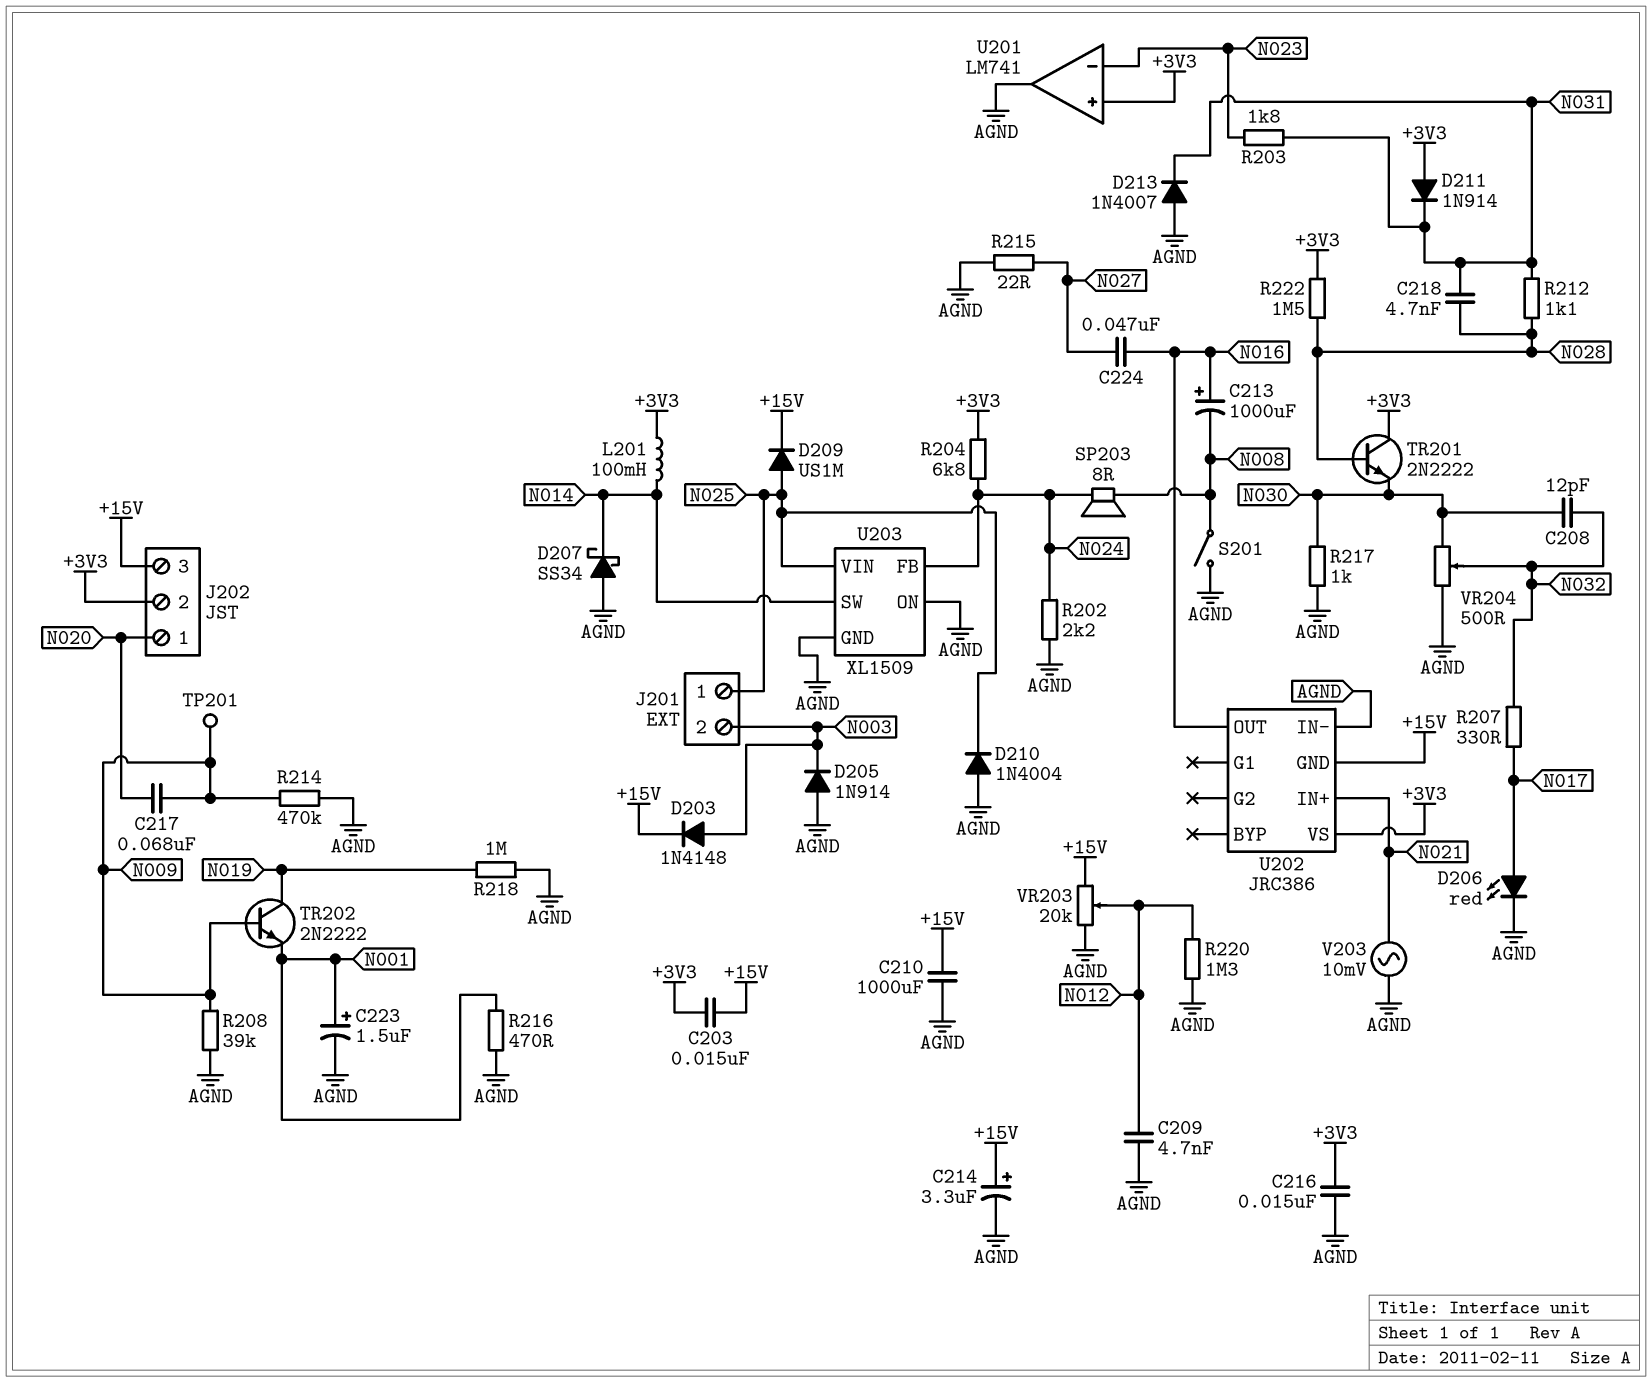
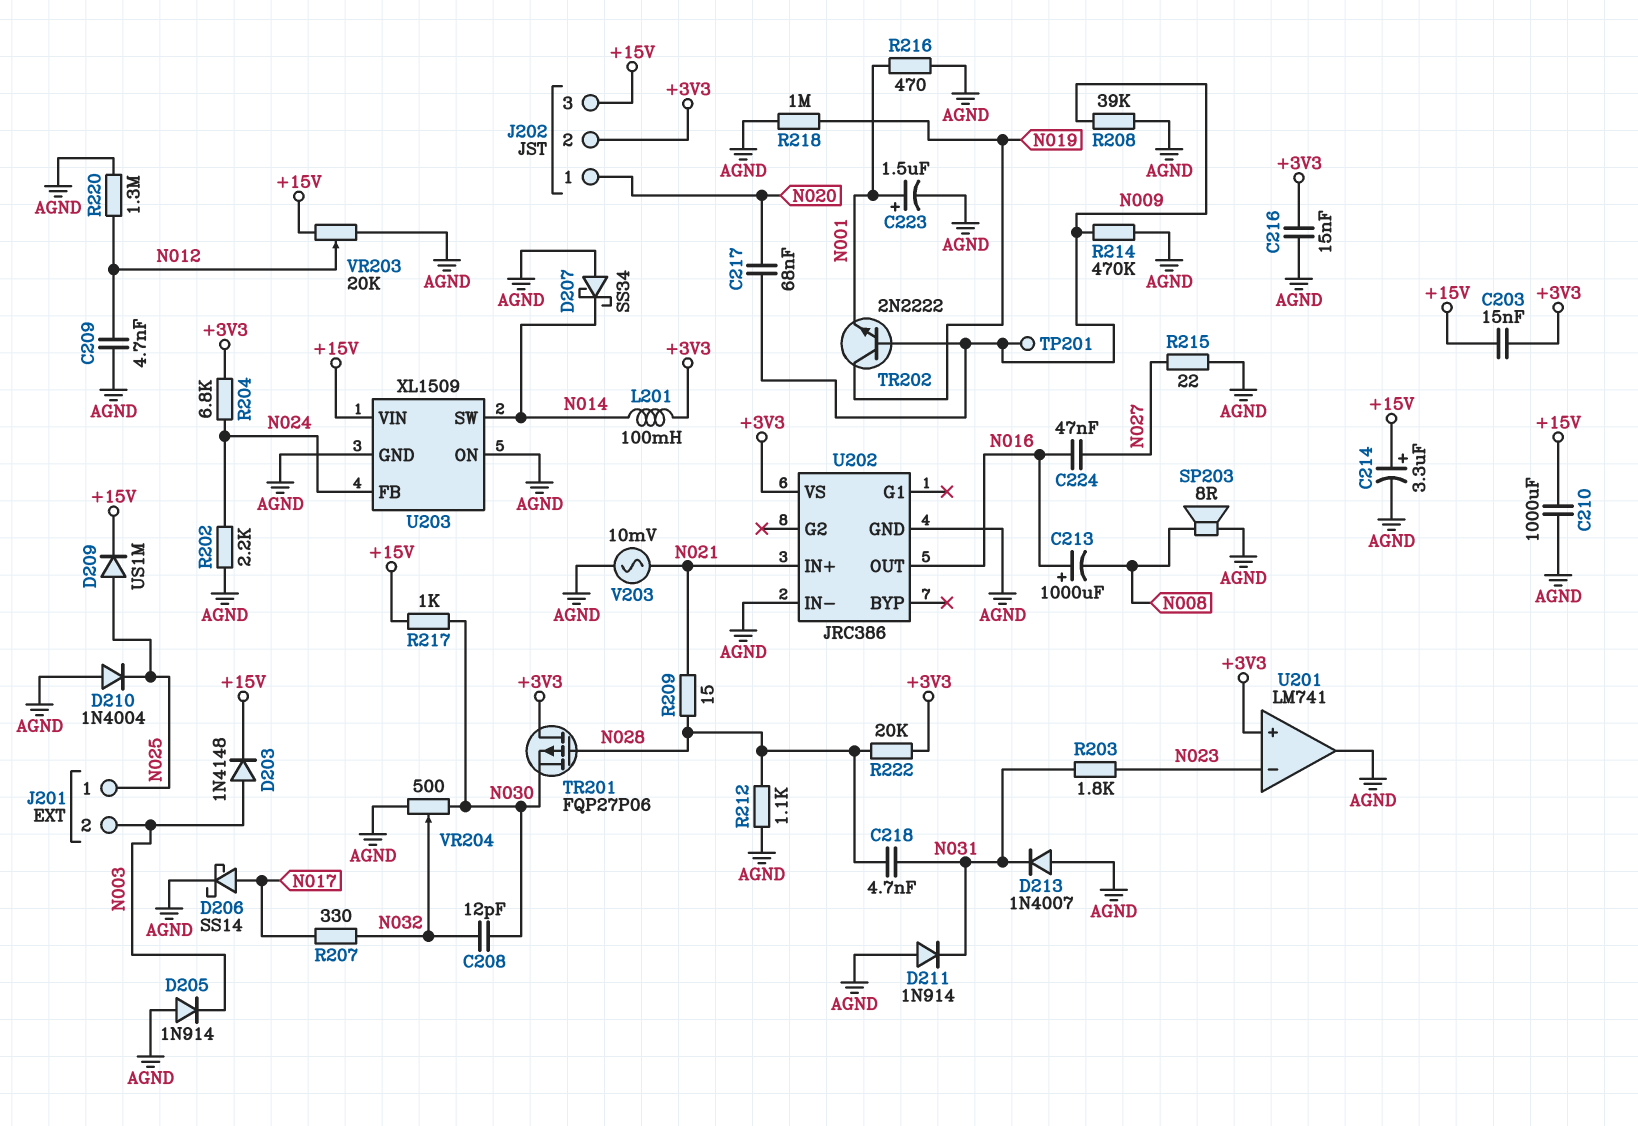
D206: LED red (A N017, K AGND) -> schottky SS14 (A N017, K AGND)
D211: diode 1N914 (A +3V3, K N031) -> diode 1N914 (A AGND, K N031)
R209: none -> 15 (N021, N028)
R212: 1.1k (N028, N031) -> 1.1k (AGND, N028)
R217: 1k (AGND, N030) -> 1k (+15V, N030)
R222: 1.5M (+3V3, N028) -> 20k (+3V3, N028)
S201: switch (AGND, N008) -> none
SP203: speaker 8R (N008, N024) -> speaker 8R (AGND, N008)
TR201: NPN 2N2222 (B N028, C +3V3, E N030) -> PMOS FQP27P06 (G N028, D +3V3, S N030)
U202 pin GND: +15V -> AGND
U203 pin VIN: N025 -> +15V

